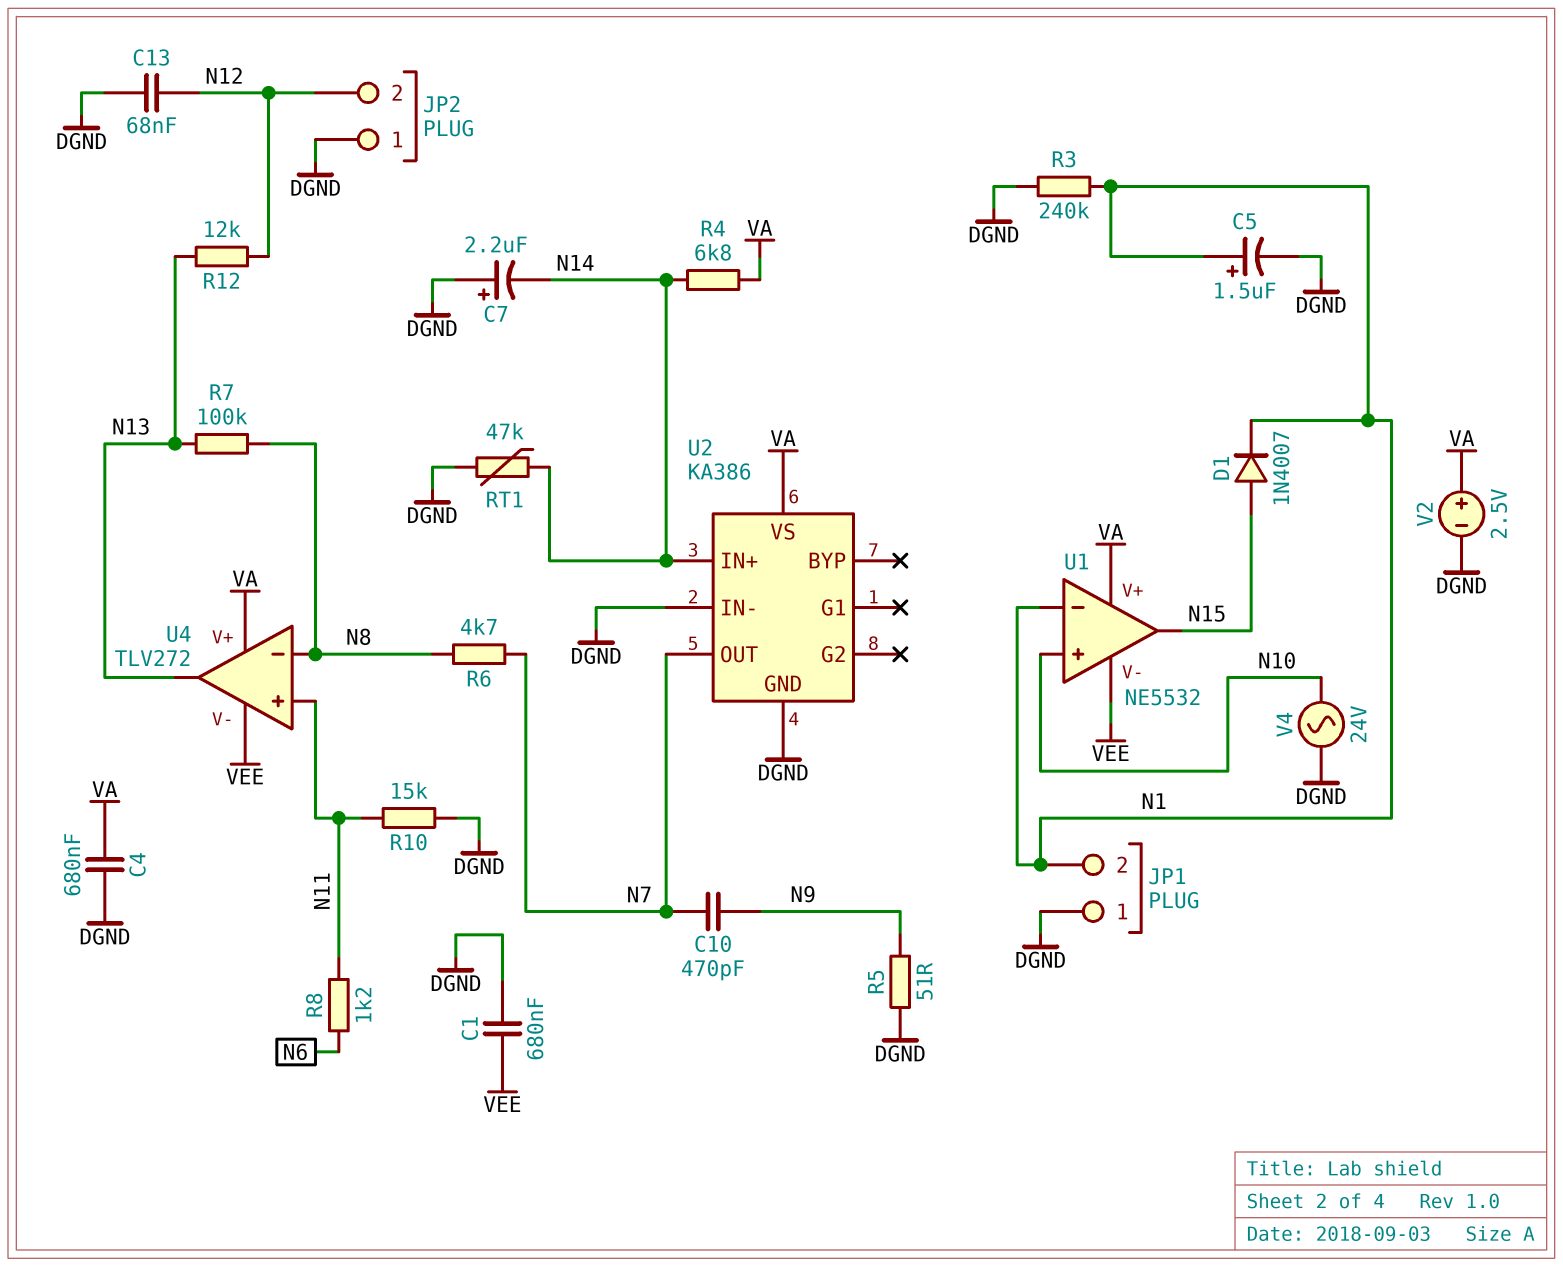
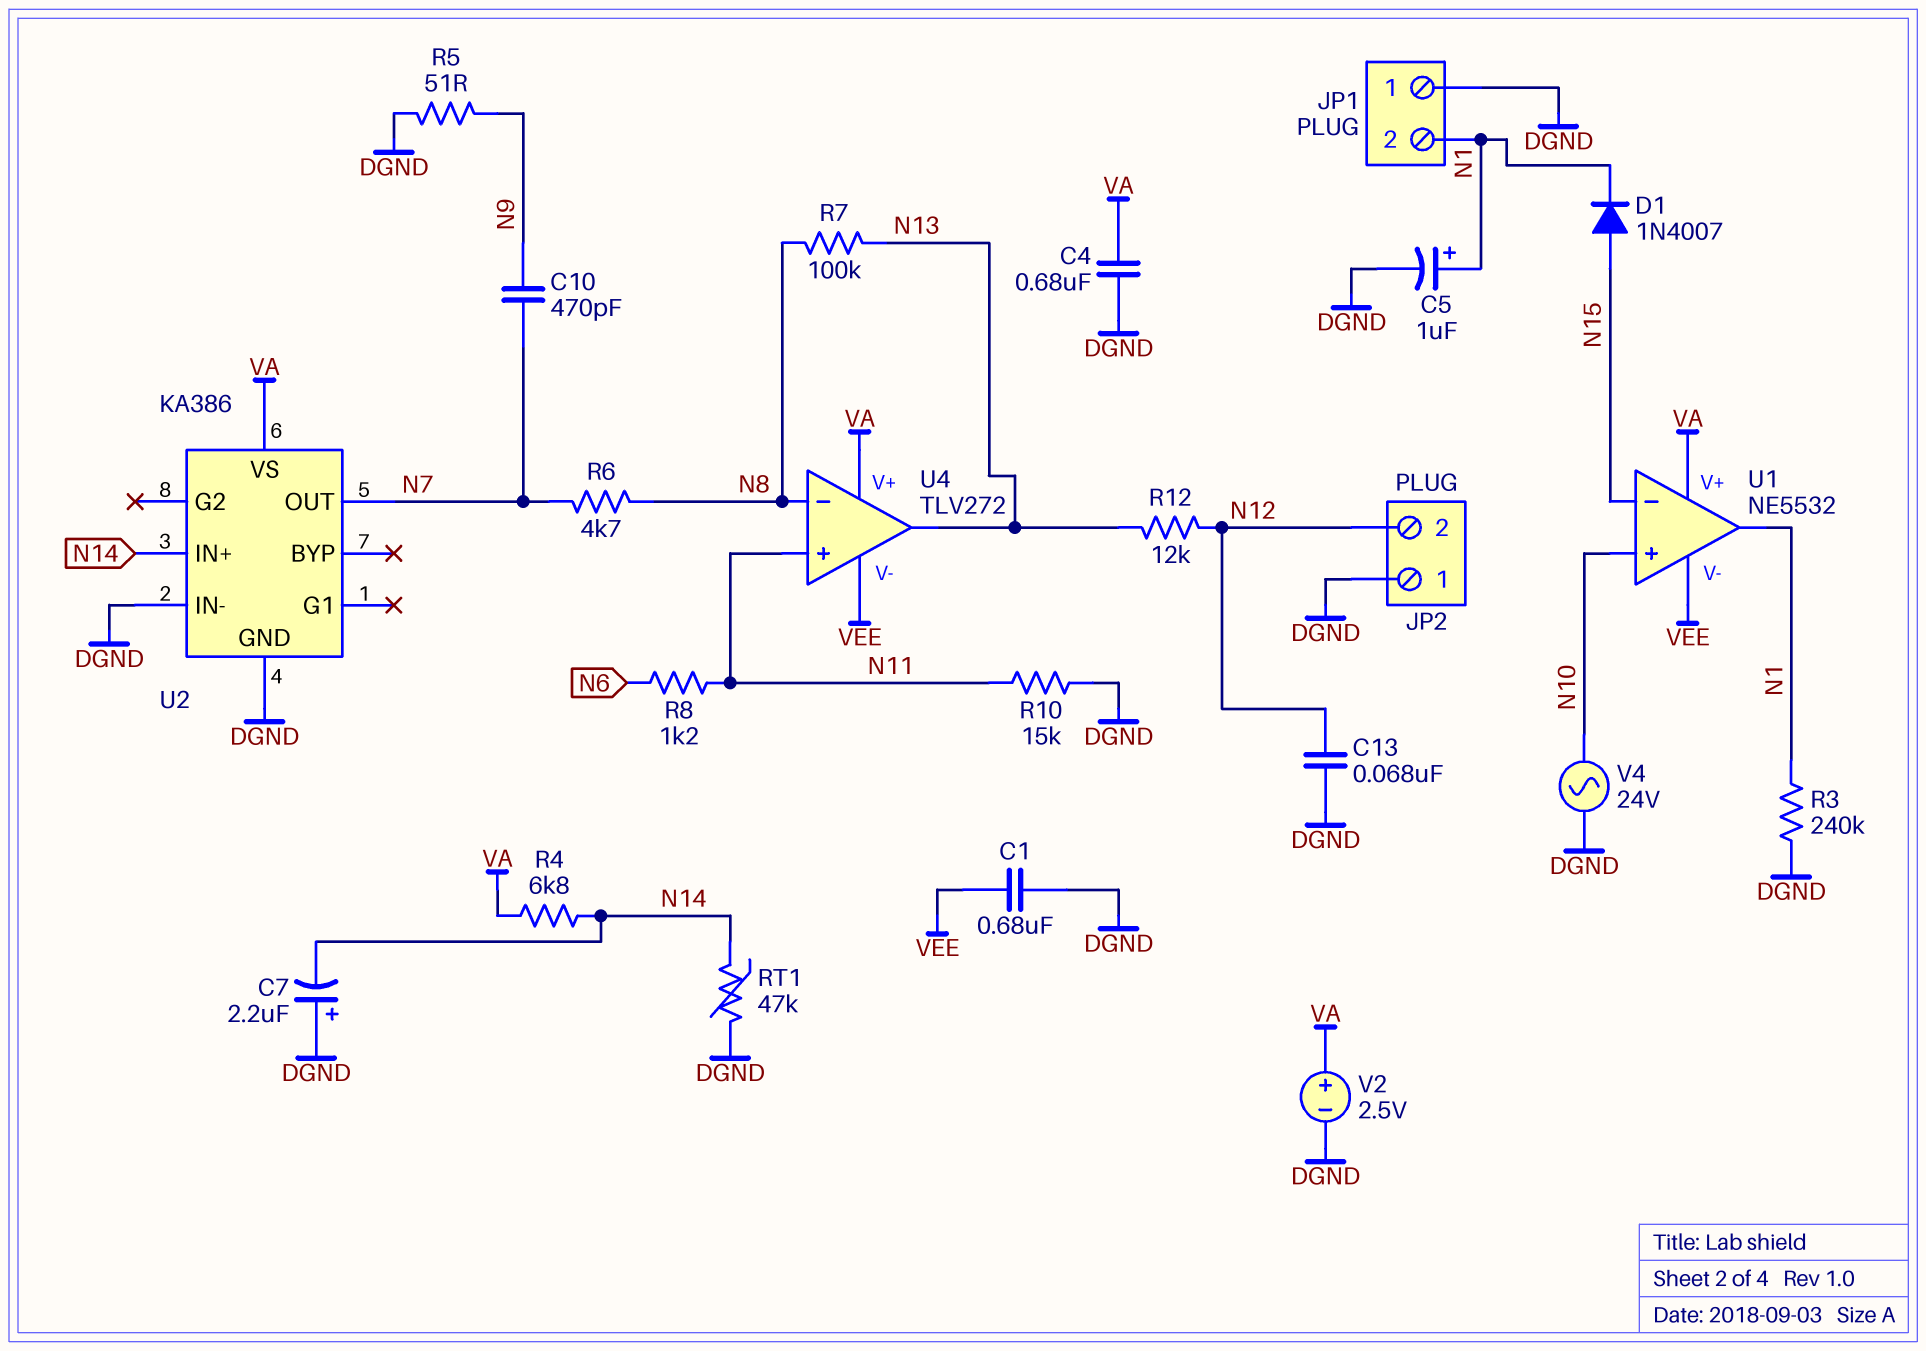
C5: 1.5uF (plus N1, minus DGND) -> 1uF (plus N1, minus DGND)
U1 pin in-: N1 -> N15
U1 pin out: N15 -> N1

